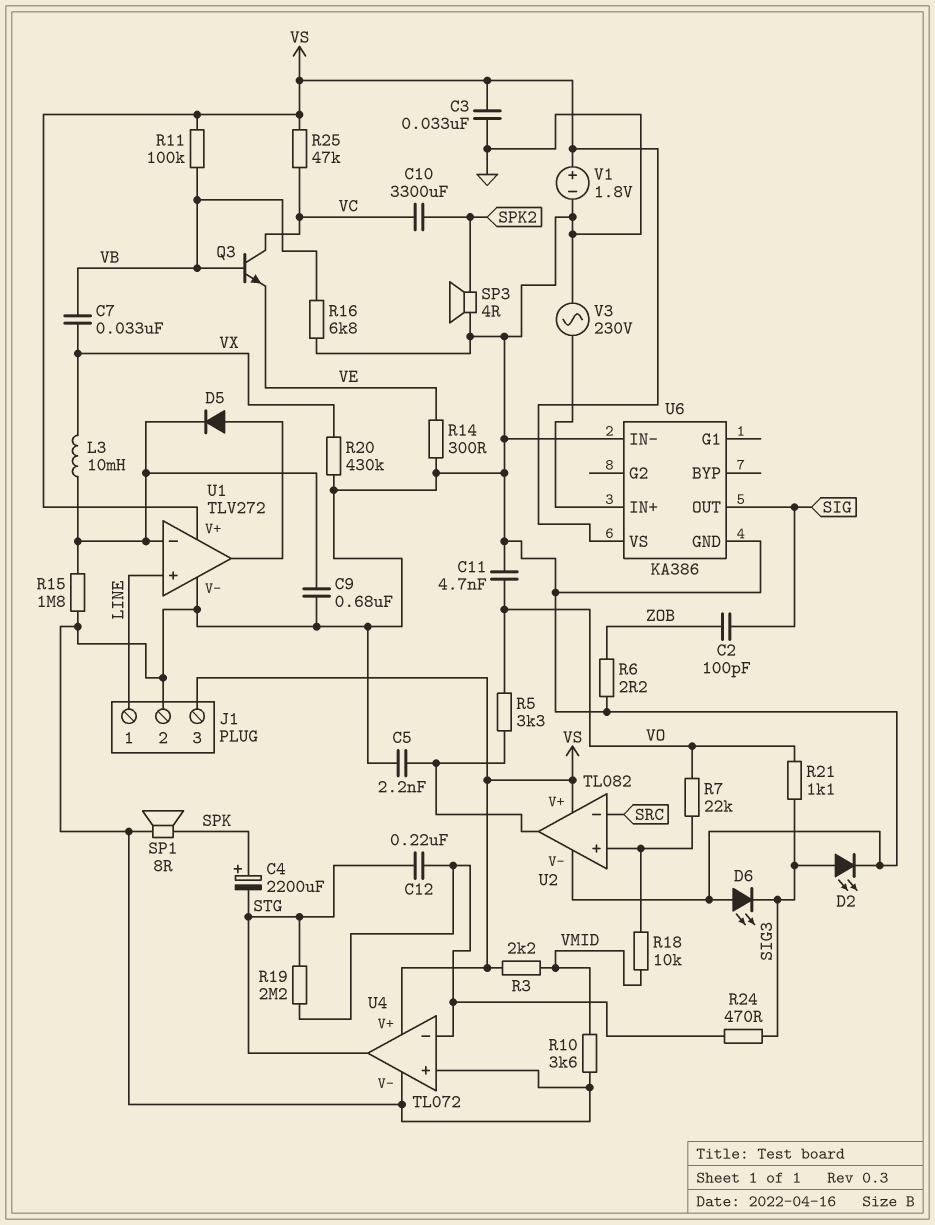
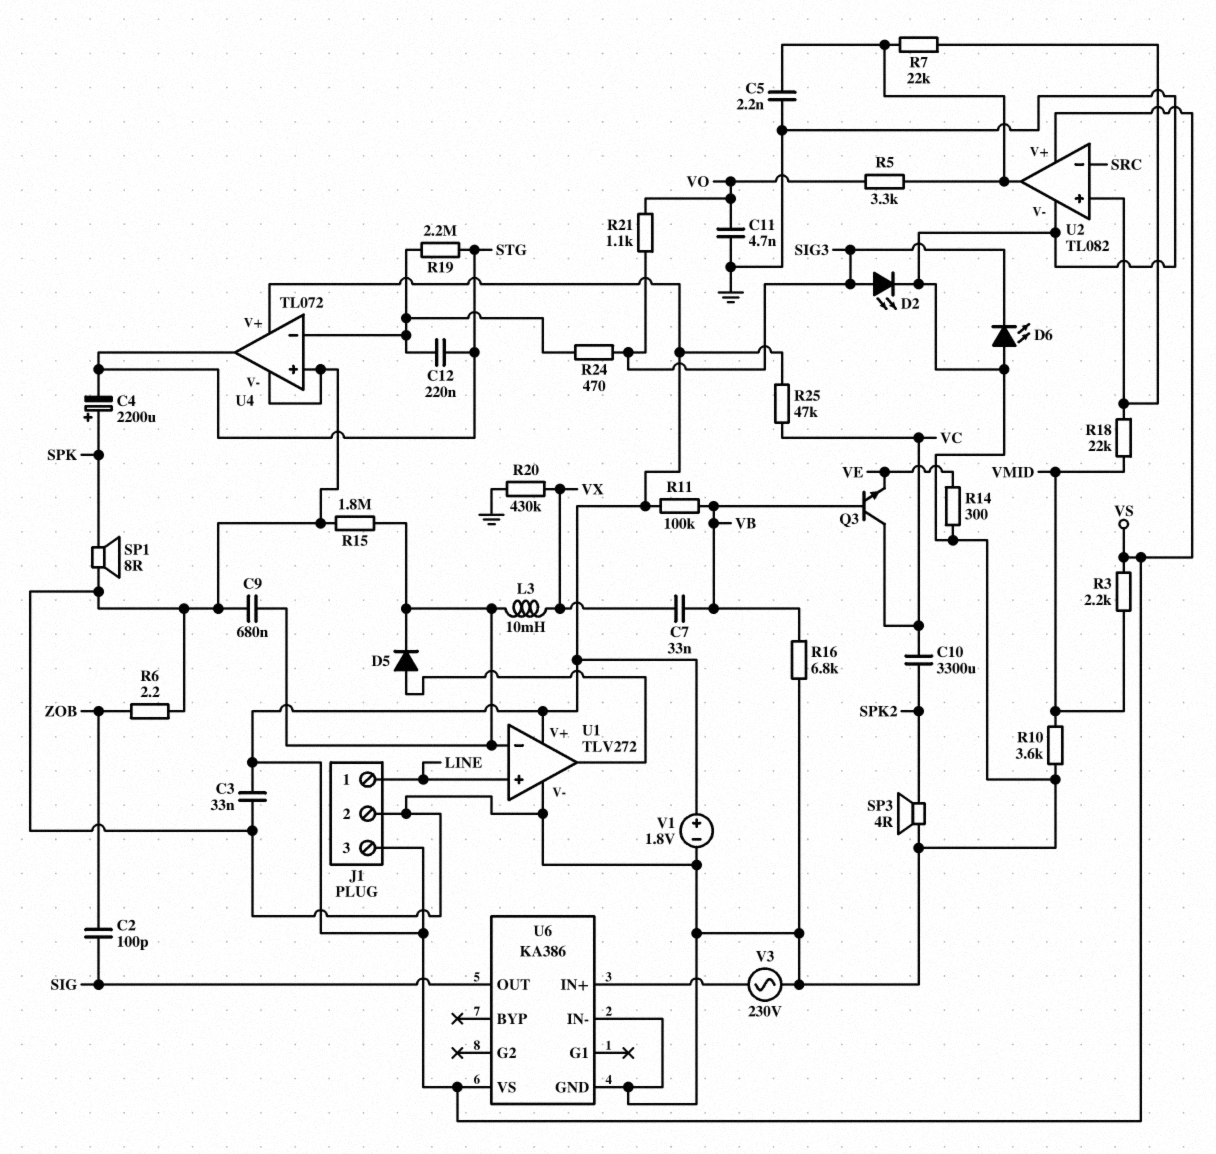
R7: 22k (U2/in+, VO) -> 22k (U2/in+, U2/out)
R18: 10k (U2/in+, VMID) -> 22k (U2/in+, VMID)

